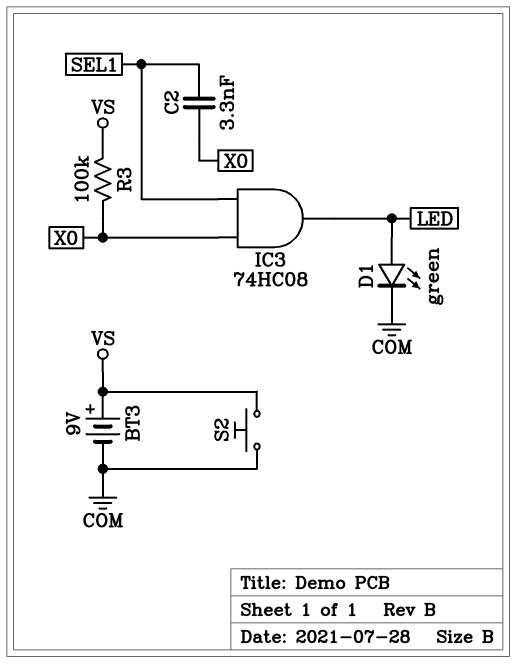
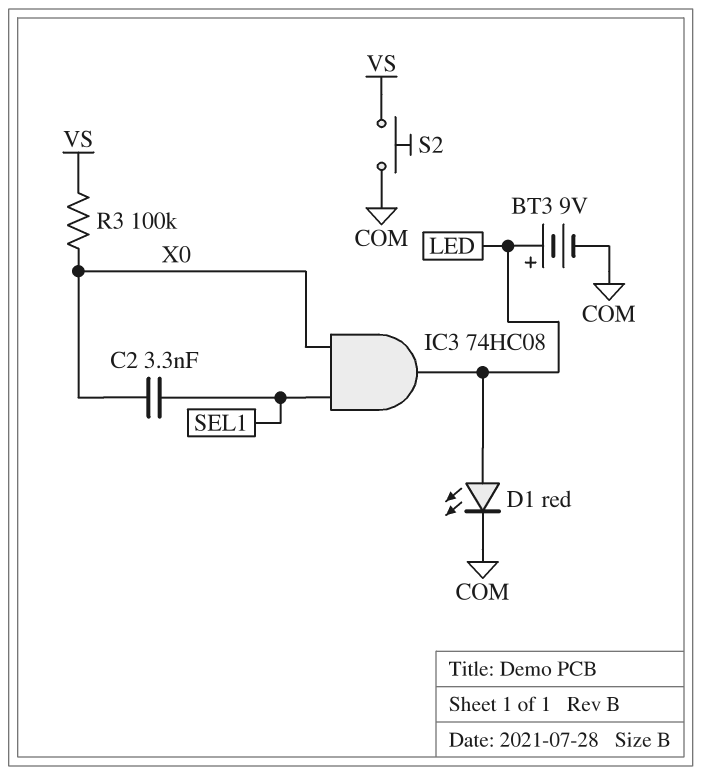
BT3: 9V (plus VS, minus COM) -> 9V (plus LED, minus COM)
D1: LED green (A LED, K COM) -> LED red (A LED, K COM)

